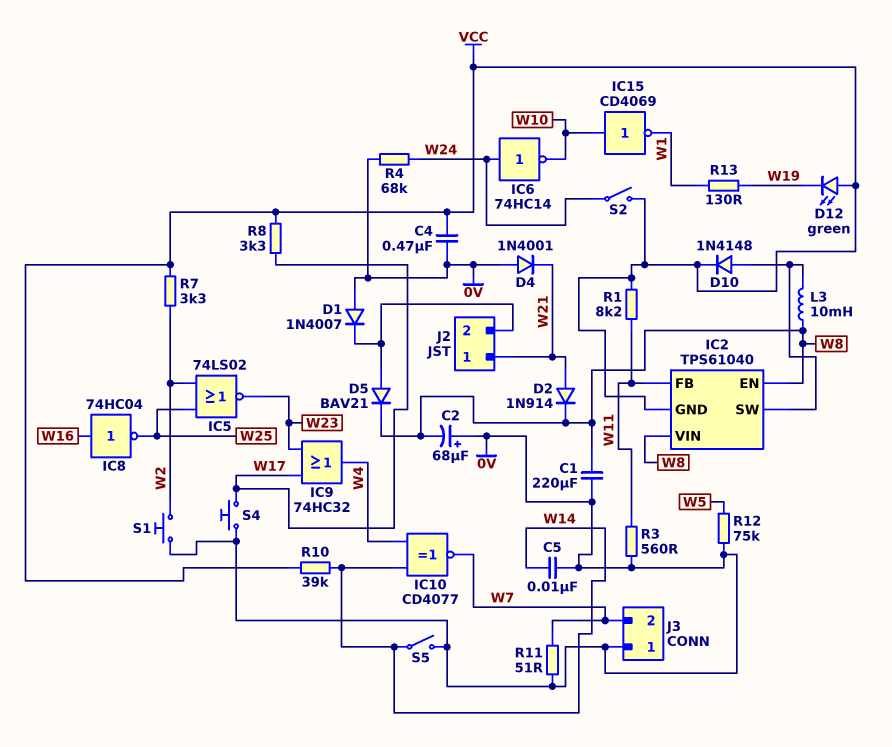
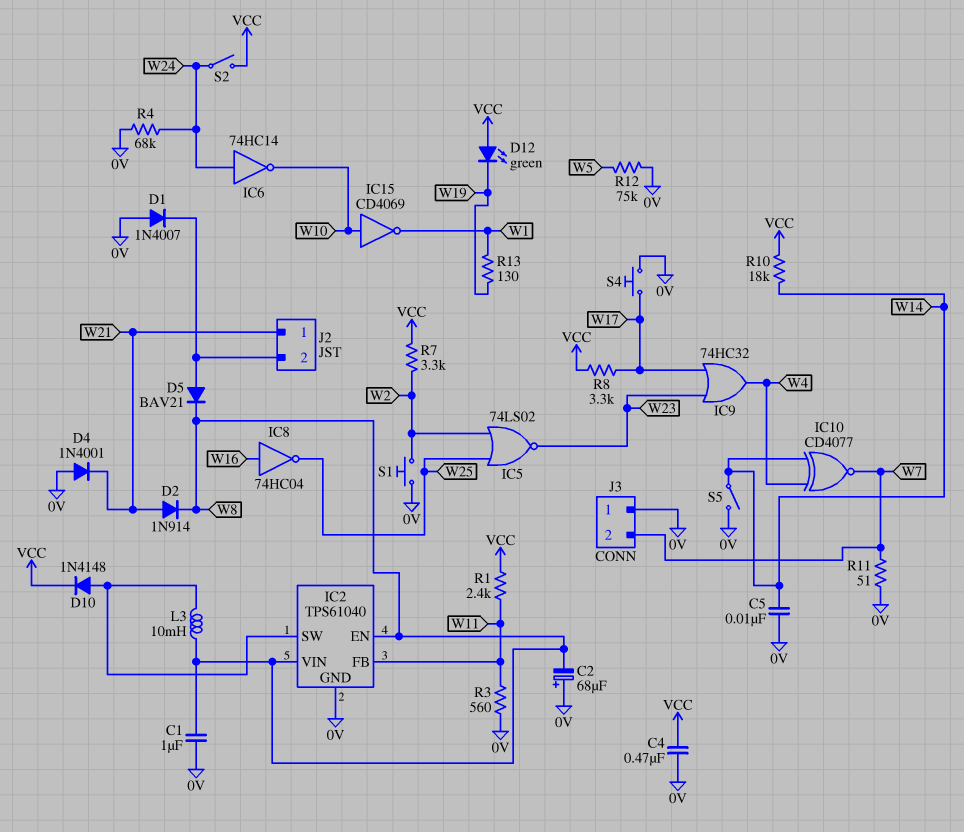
C1: 220uF (0V, W8) -> 1uF (0V, W8)
IC2 pin GND: VCC -> 0V
R1: 8.2k (VCC, W11) -> 2.4k (VCC, W11)
R10: 39k (VCC, W14) -> 18k (VCC, W14)

